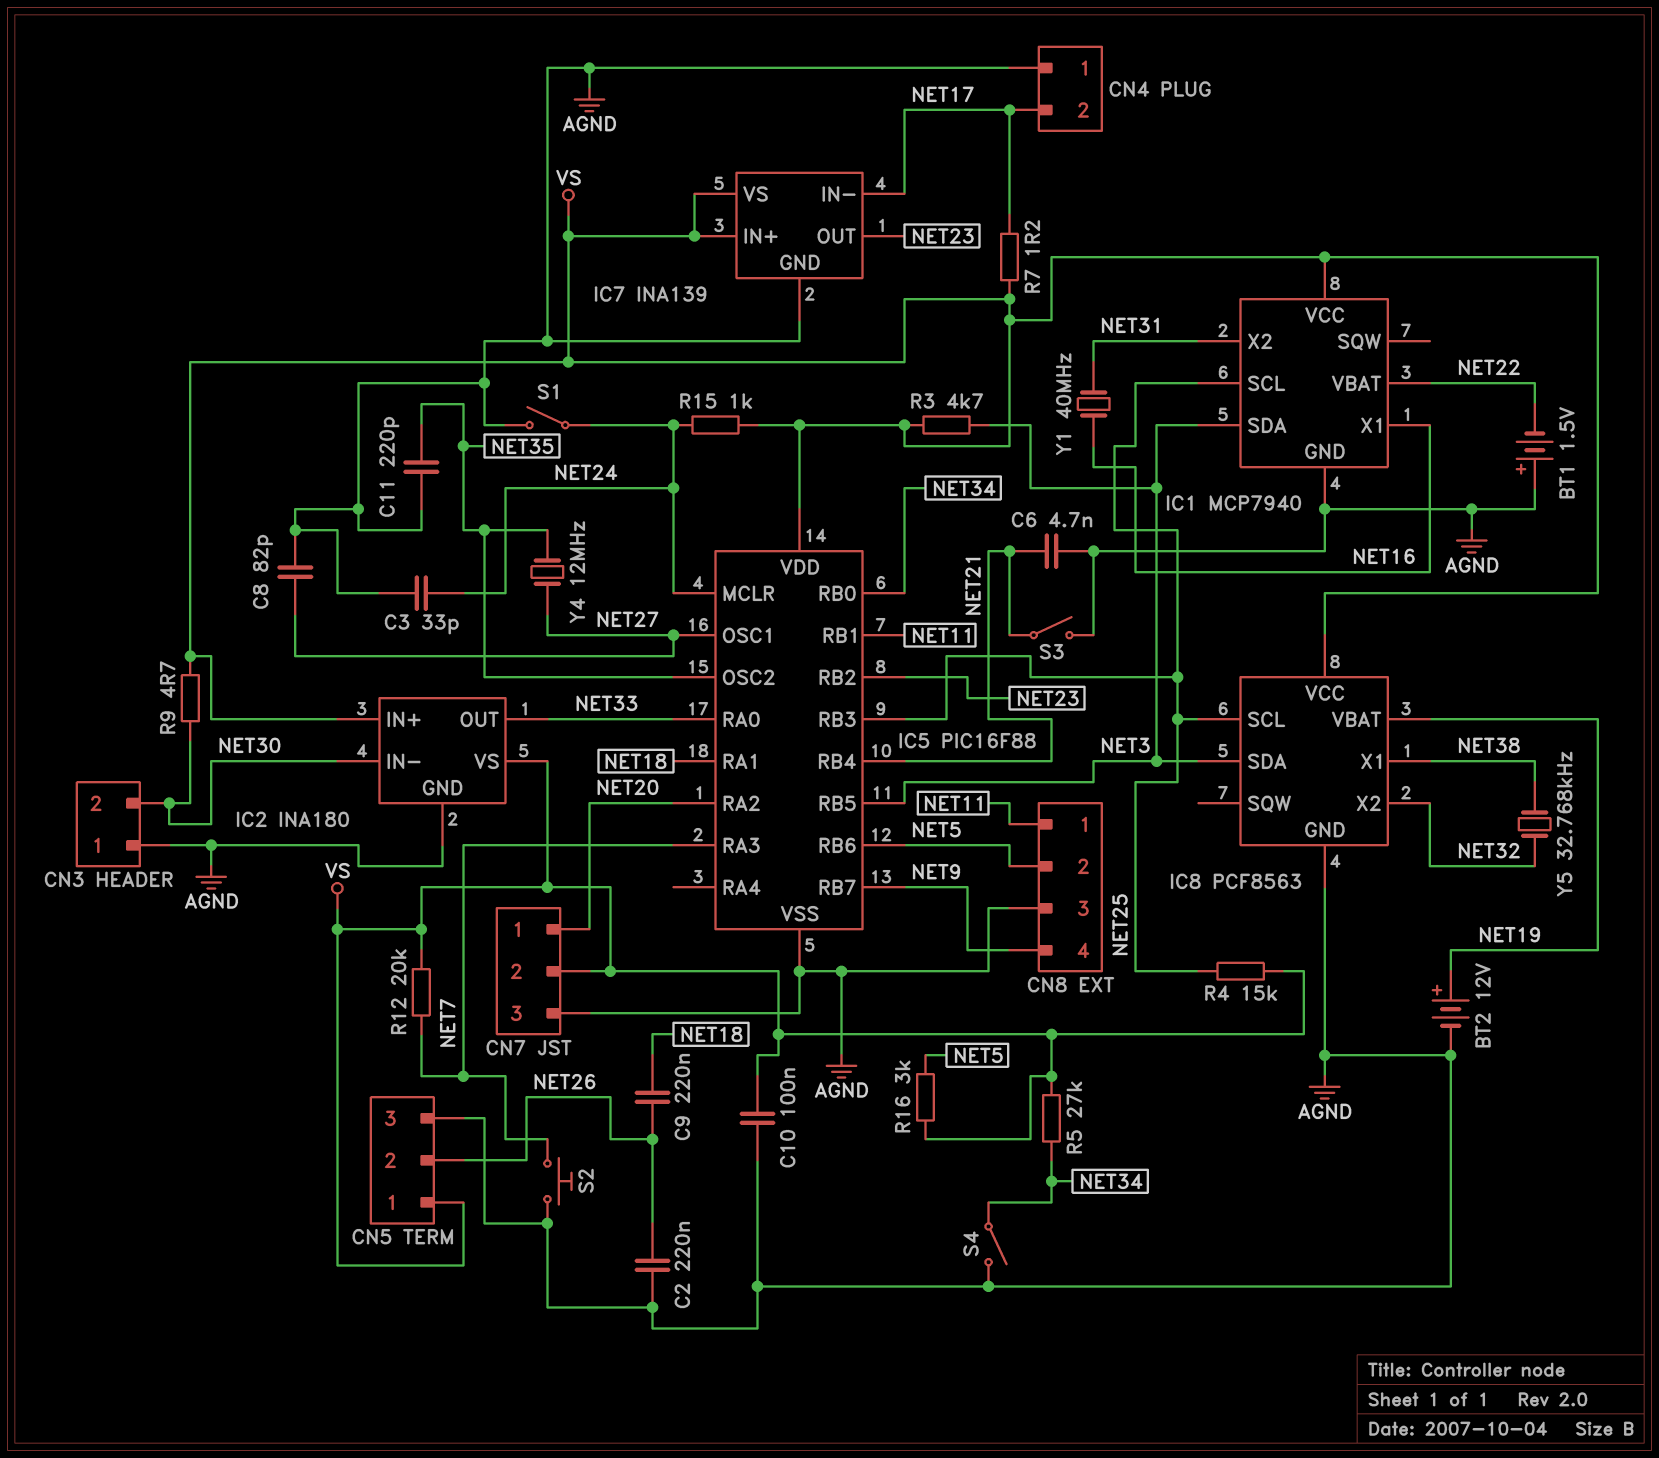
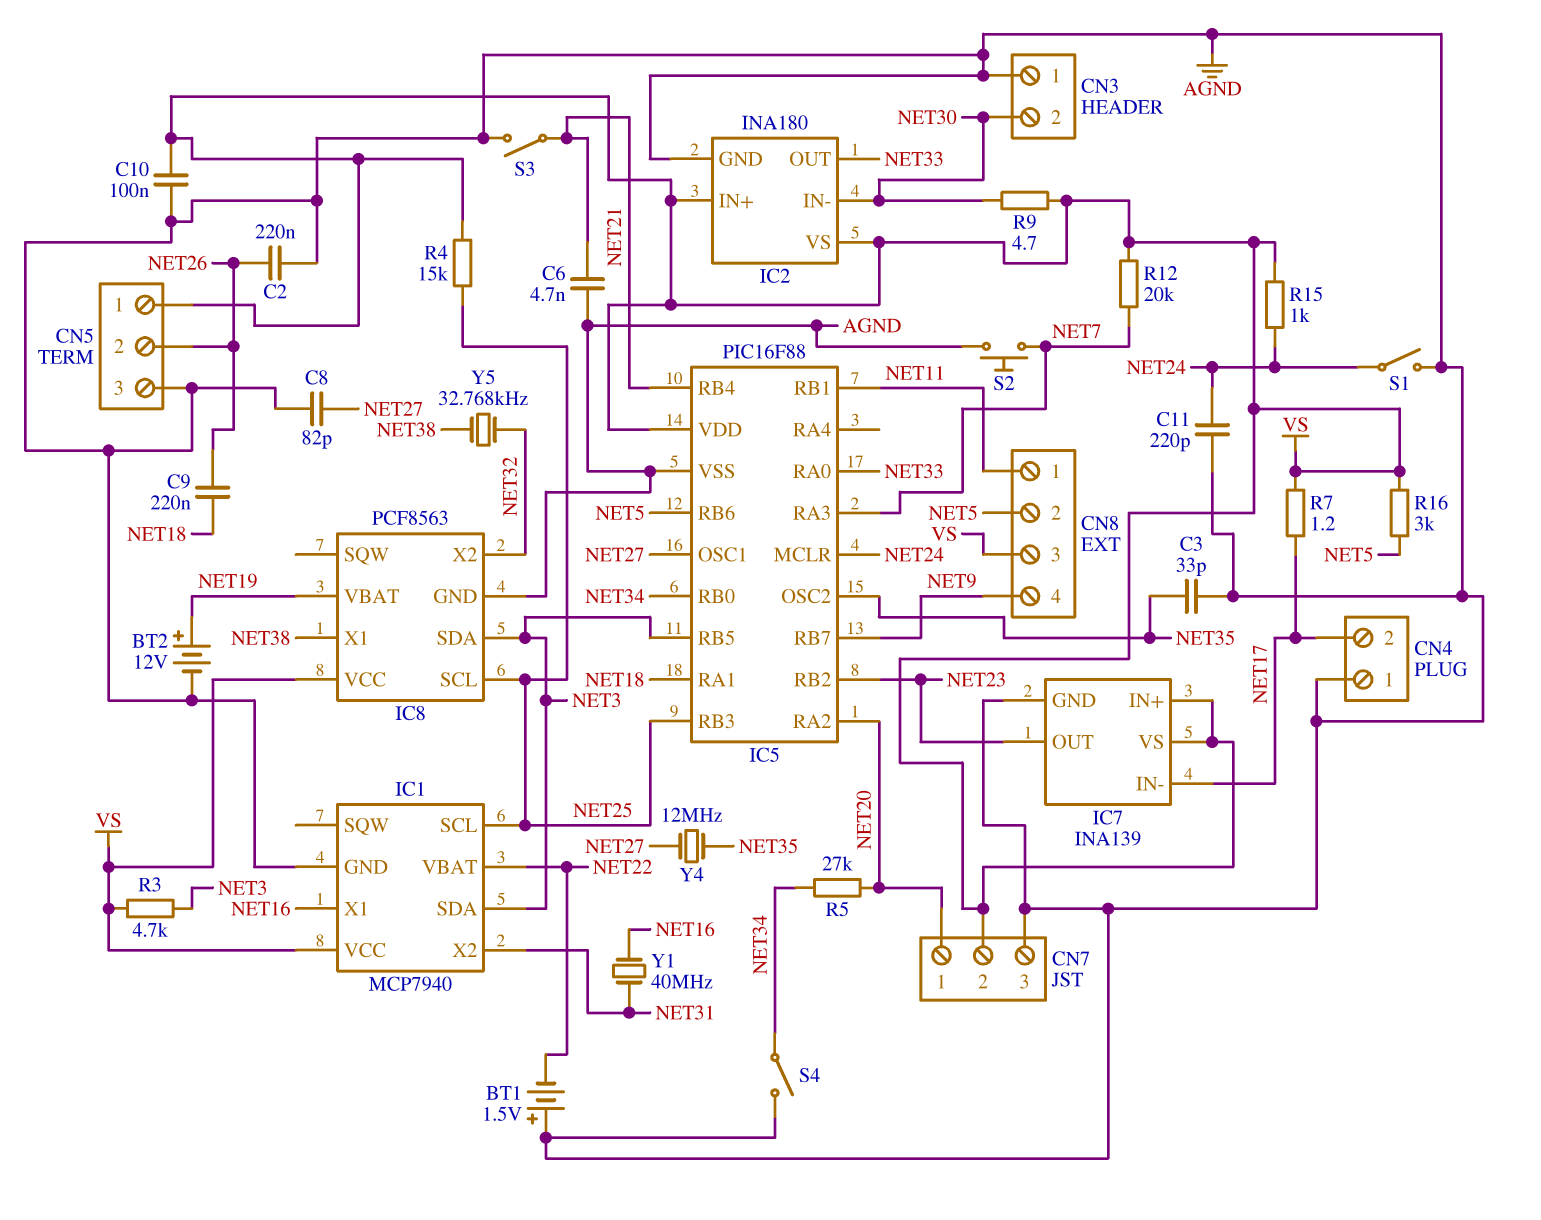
C3: 33pF (AGND, NET24) -> 33pF (AGND, NET35)
C11: 220pF (AGND, NET35) -> 220pF (AGND, NET24)
CN8 pin 3: AGND -> VS
R5: 27k (NET34, VS) -> 27k (NET20, NET34)

